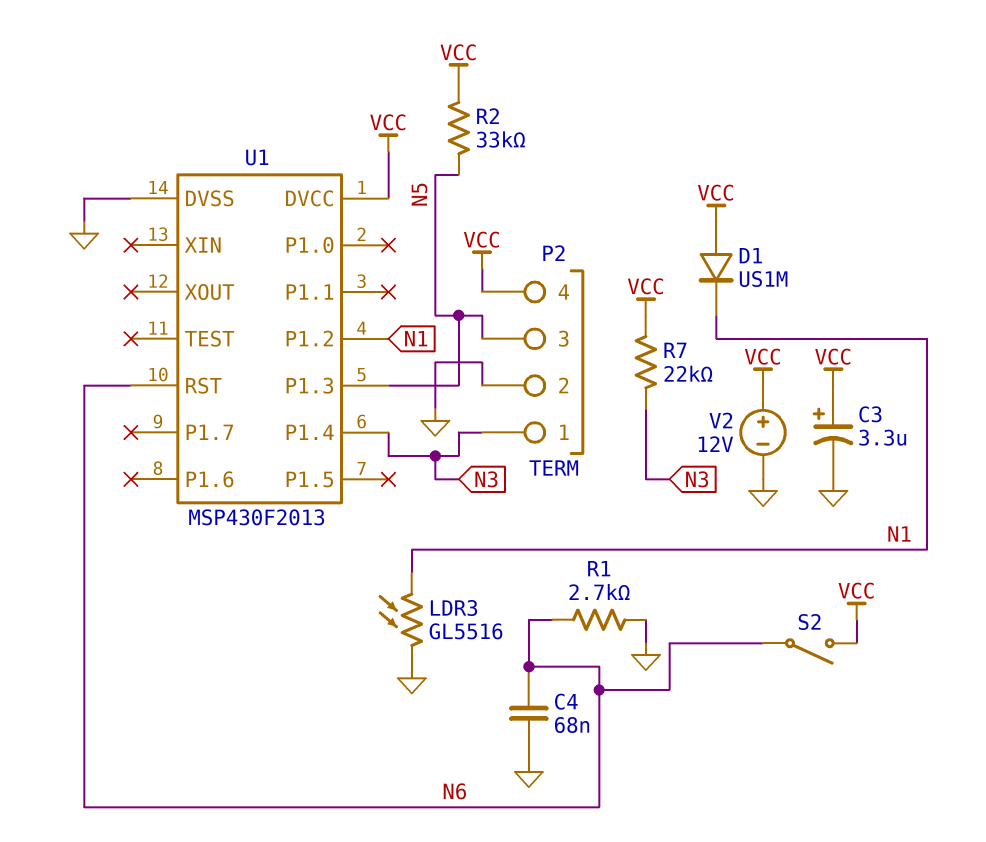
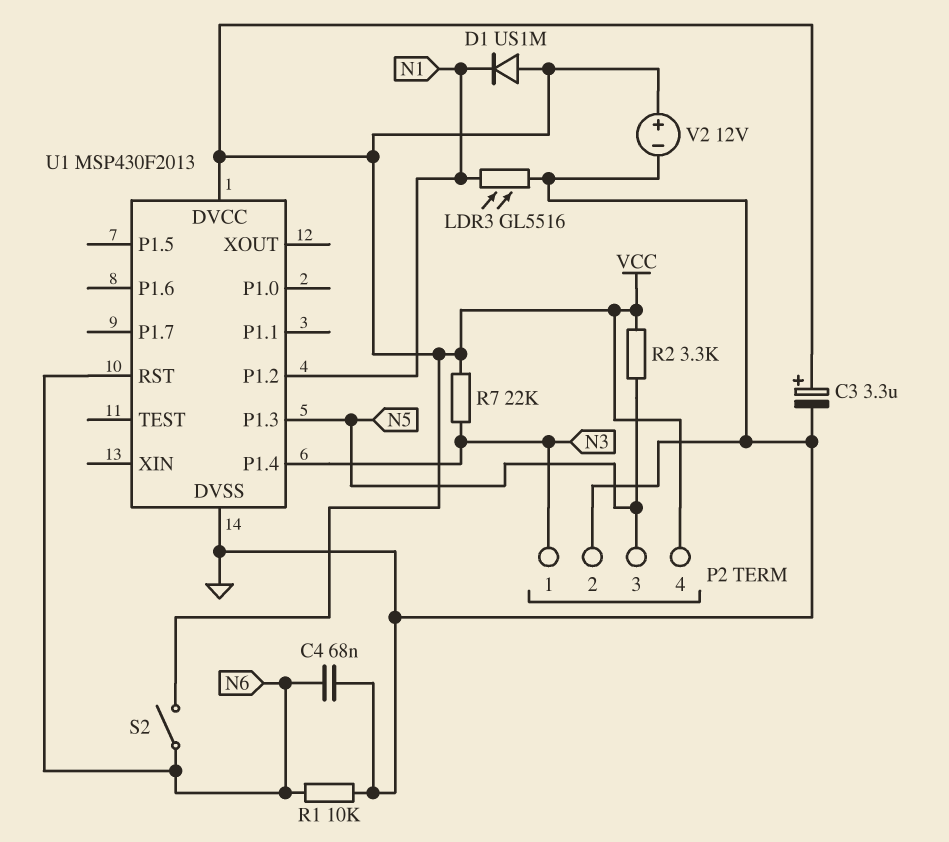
R1: 2.7k (GND, N6) -> 10k (GND, N6)
R2: 33k (N5, VCC) -> 3.3k (N5, VCC)

